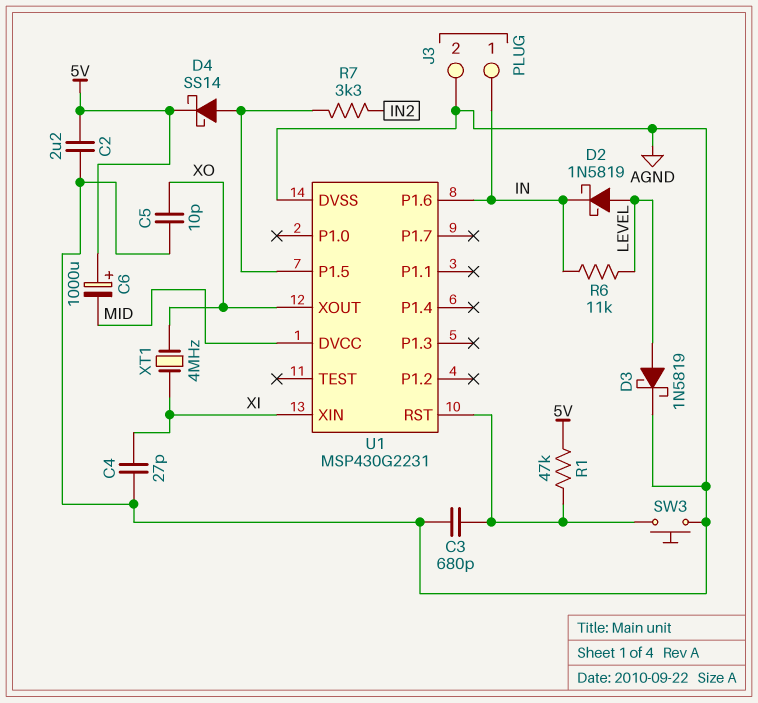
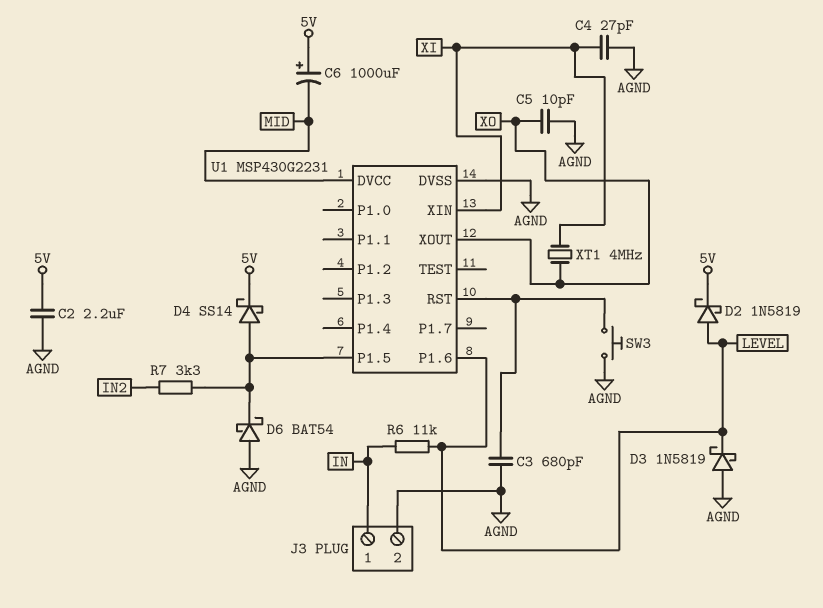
D2: schottky 1N5819 (A LEVEL, K IN) -> schottky 1N5819 (A LEVEL, K 5V)
D3: schottky 1N5819 (A LEVEL, K AGND) -> schottky 1N5819 (A AGND, K LEVEL)
D6: none -> schottky BAT54 (A AGND, K U1/P1.5)
R1: 47k (5V, U1/RST) -> none
U1 pin P1.6: IN -> LEVEL

